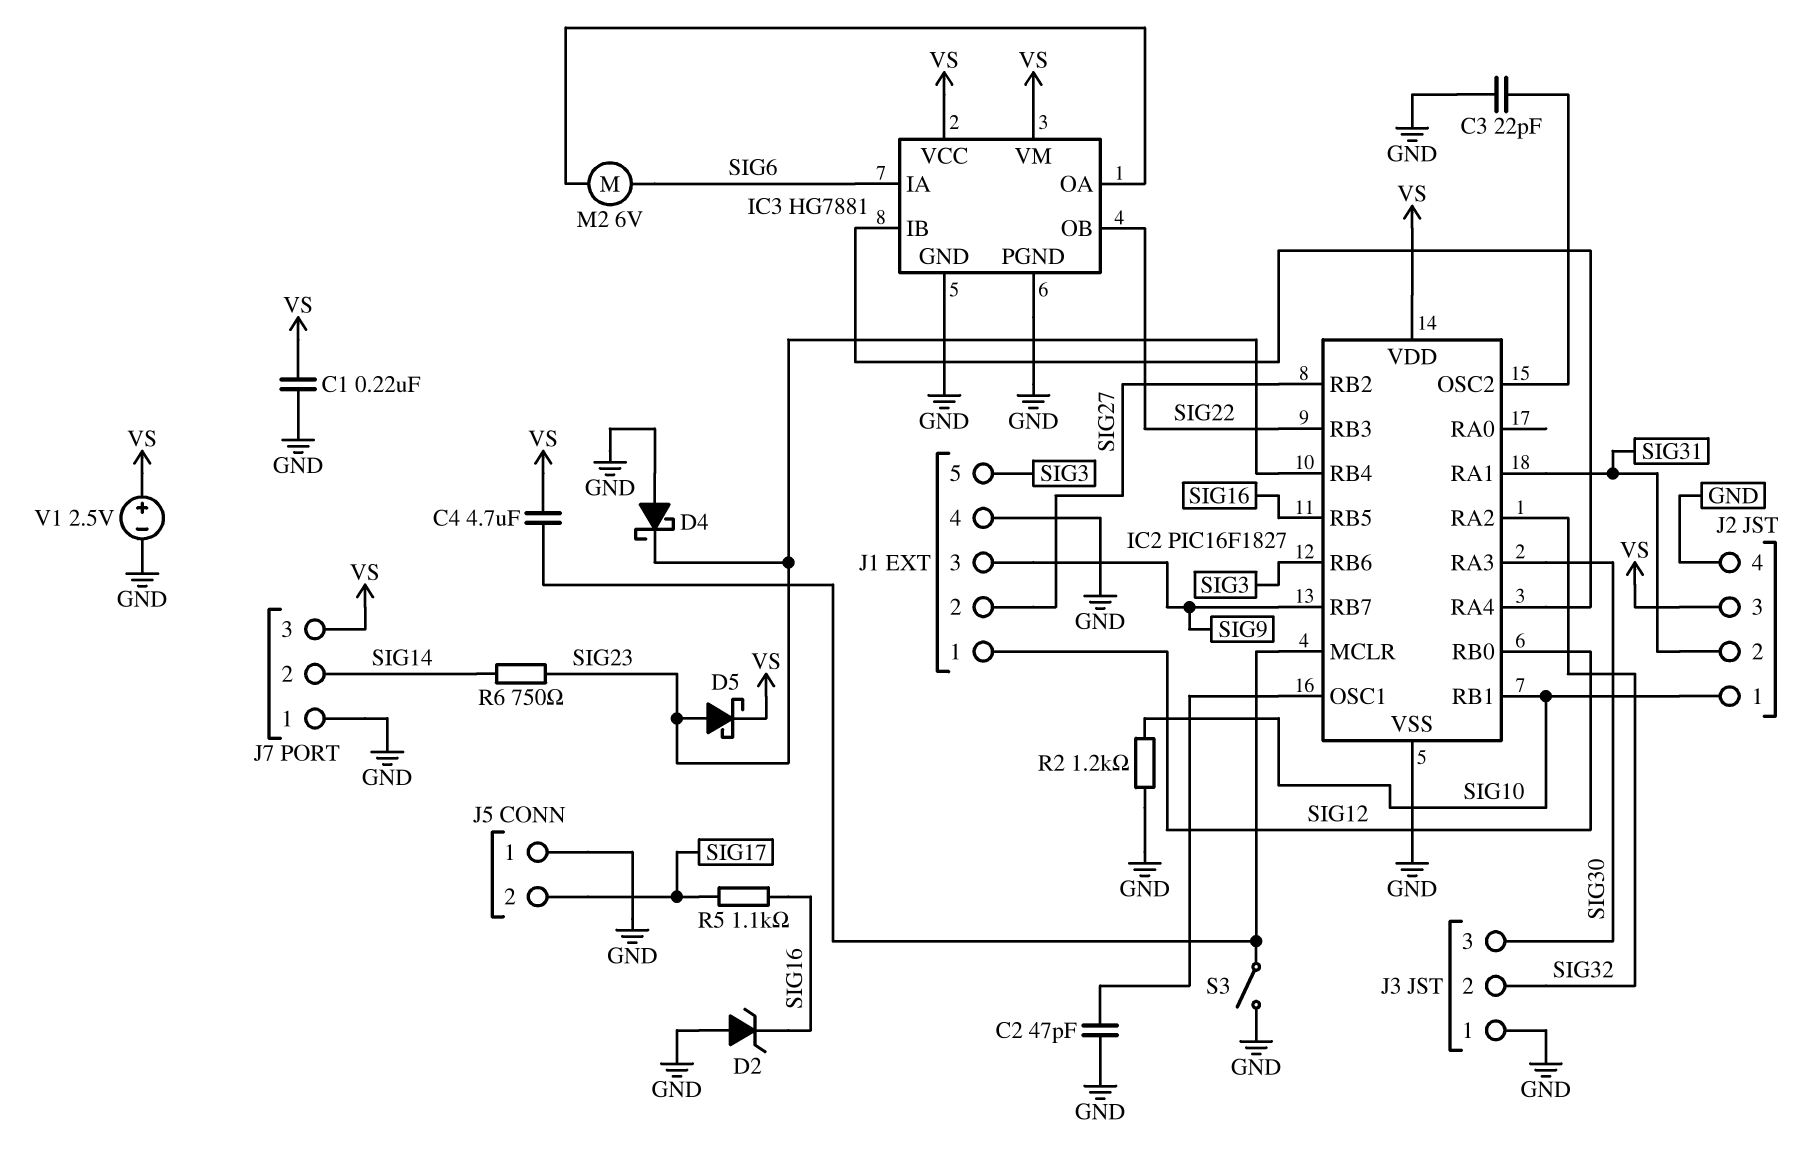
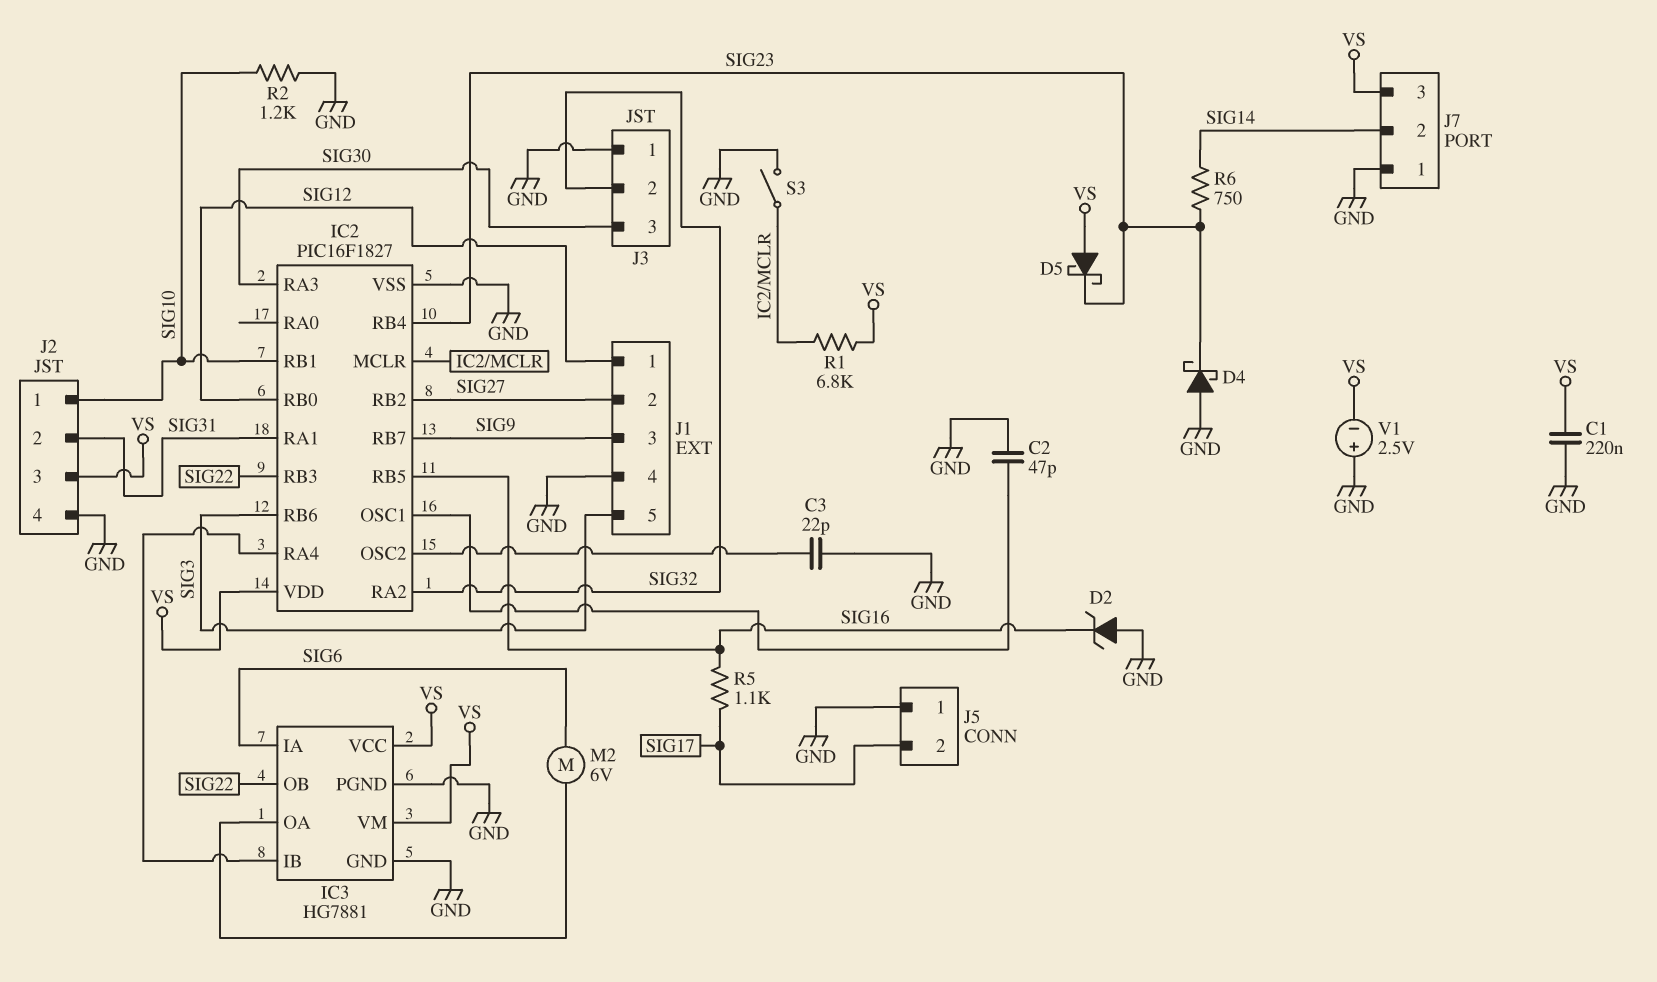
C4: 4.7uF (IC2/MCLR, VS) -> none
D5: schottky (A SIG23, K VS) -> schottky (A VS, K SIG23)
R1: none -> 6.8k (IC2/MCLR, VS)
V1: 2.5V (plus VS, minus GND) -> 2.5V (plus GND, minus VS)

